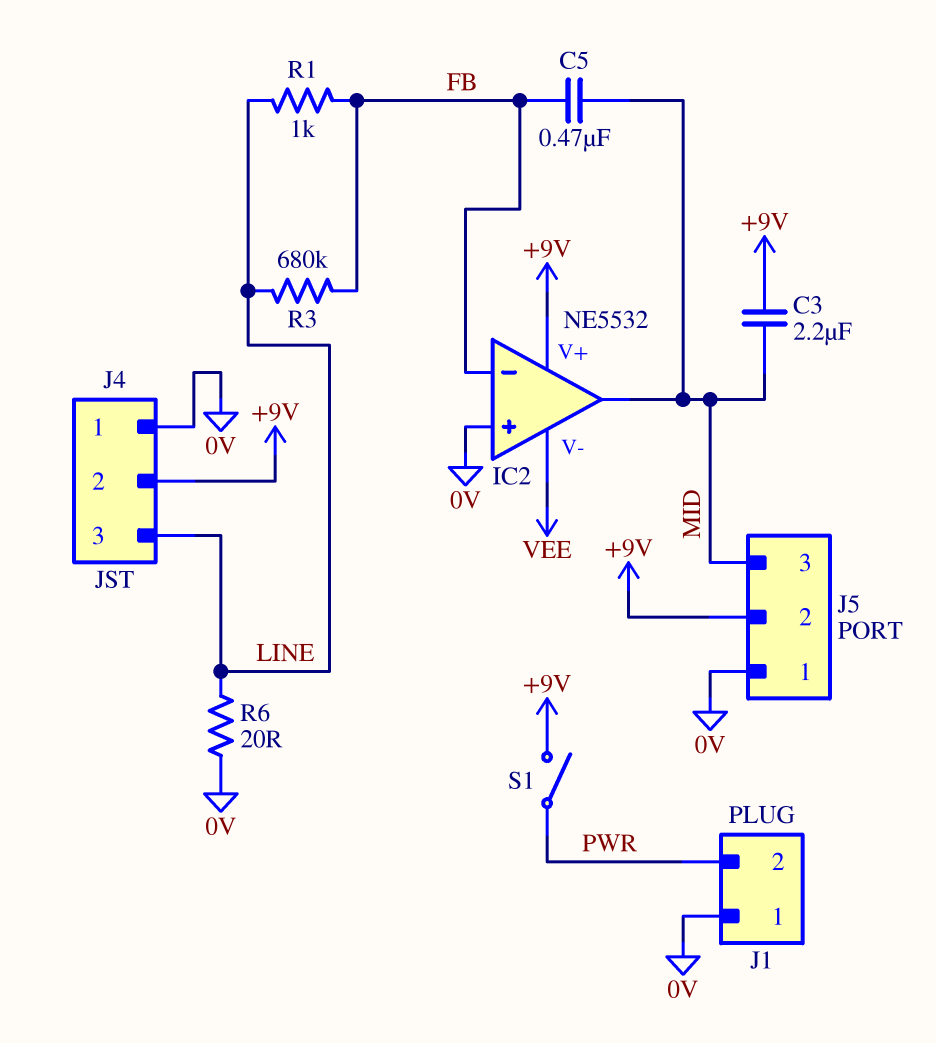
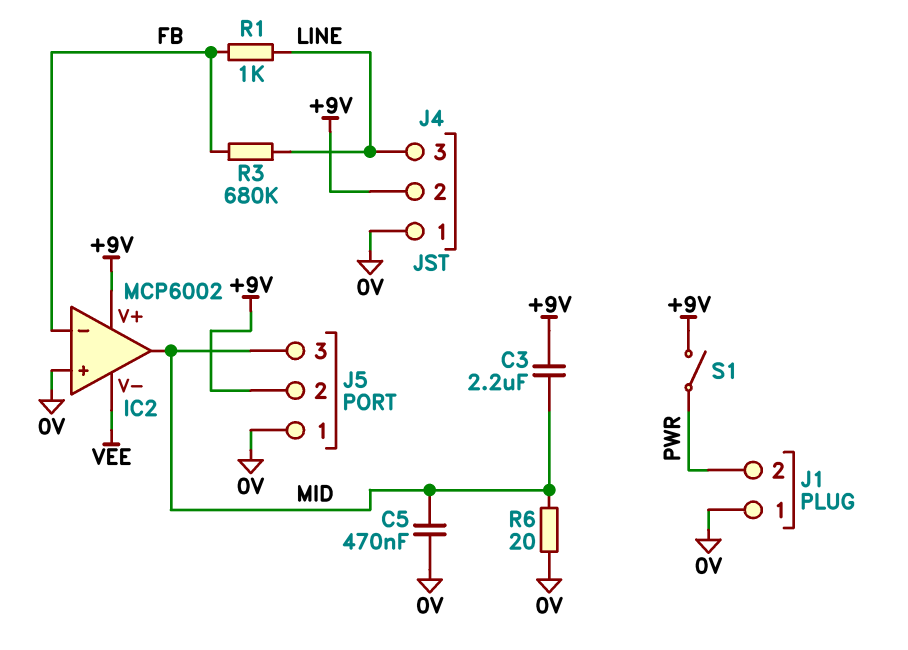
C5: 470nF (FB, MID) -> 470nF (0V, MID)
IC2: NE5532 -> MCP6002
R6: 20 (0V, LINE) -> 20 (0V, MID)

